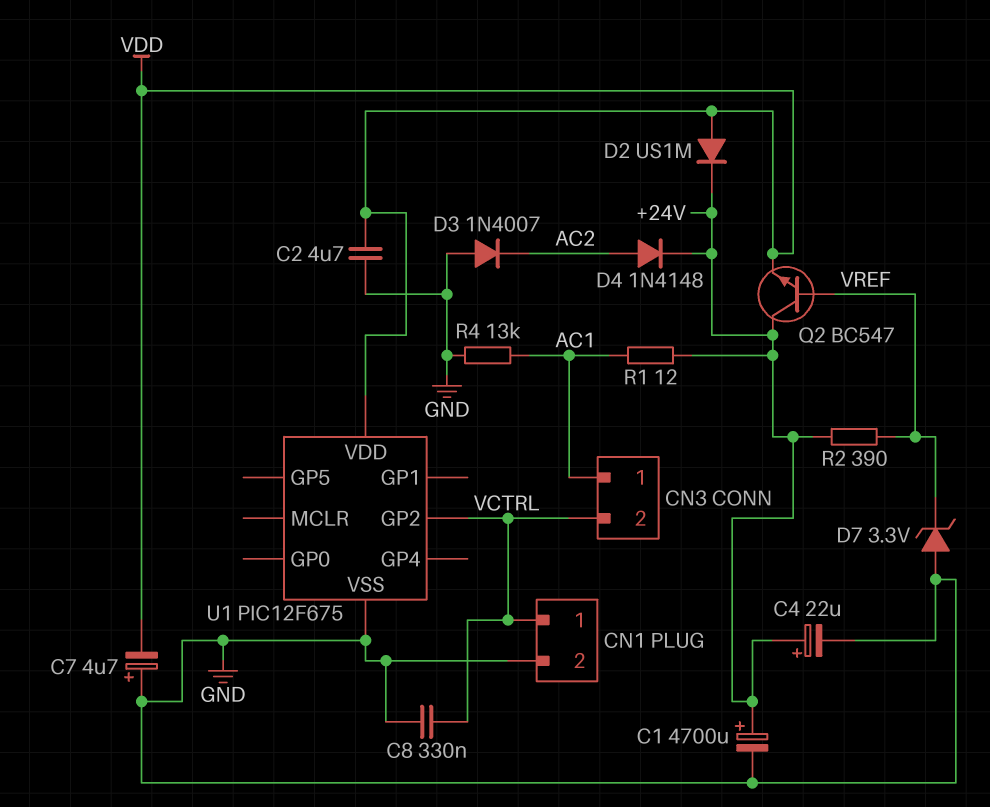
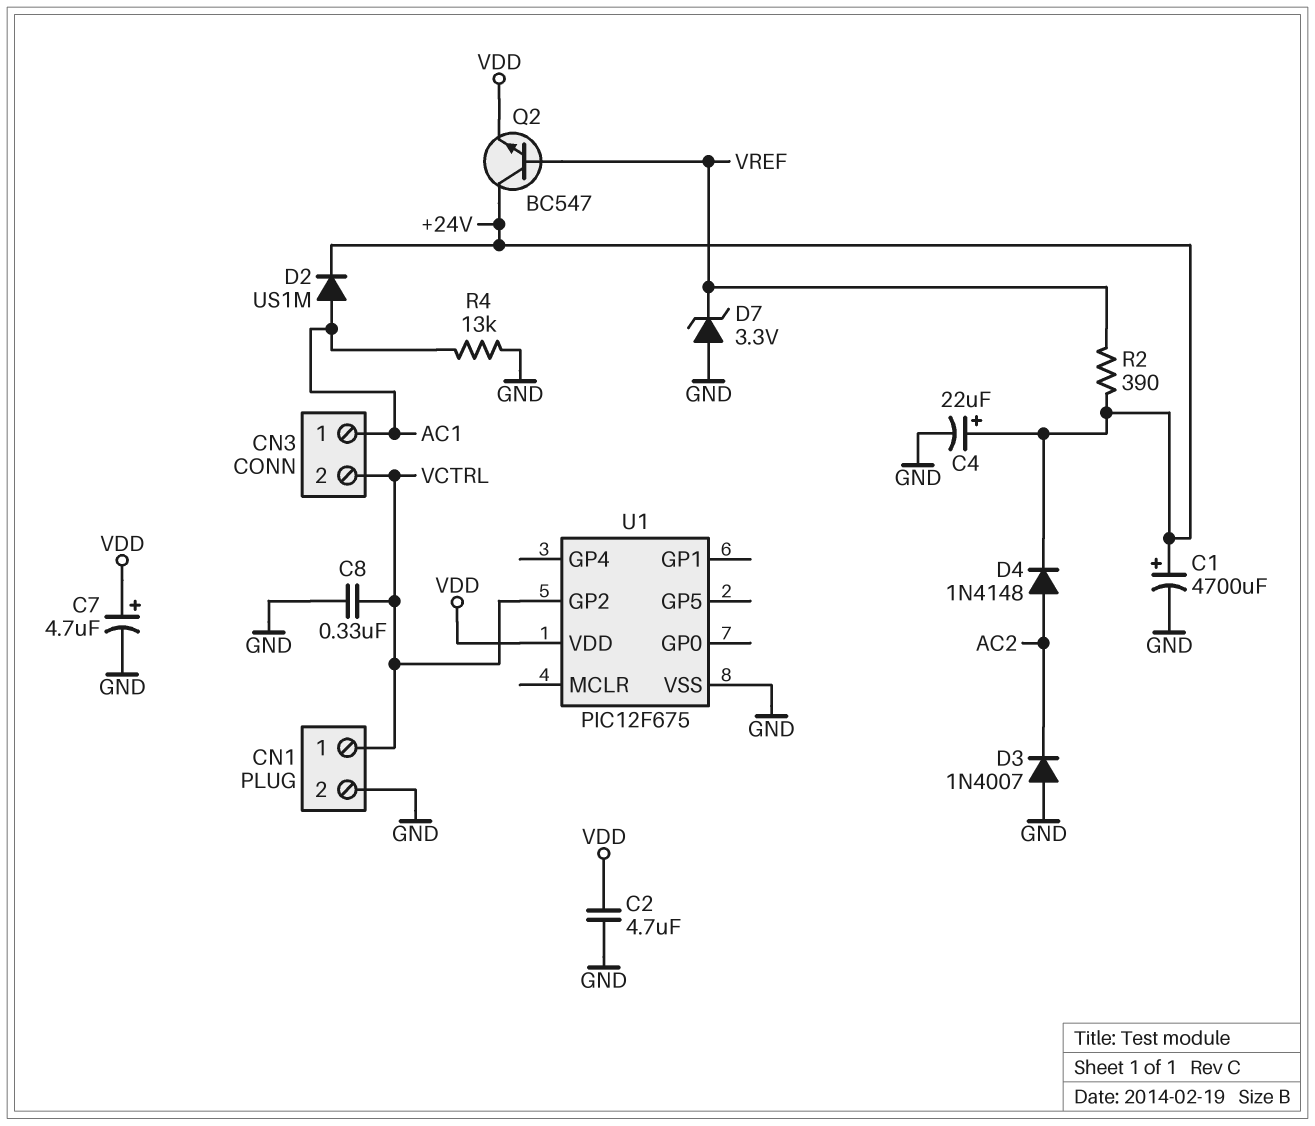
C7: 4.7uF (plus GND, minus VDD) -> 4.7uF (plus VDD, minus GND)
D2: diode US1M (A VDD, K +24V) -> diode US1M (A AC1, K +24V)
R1: 12 (+24V, AC1) -> none

